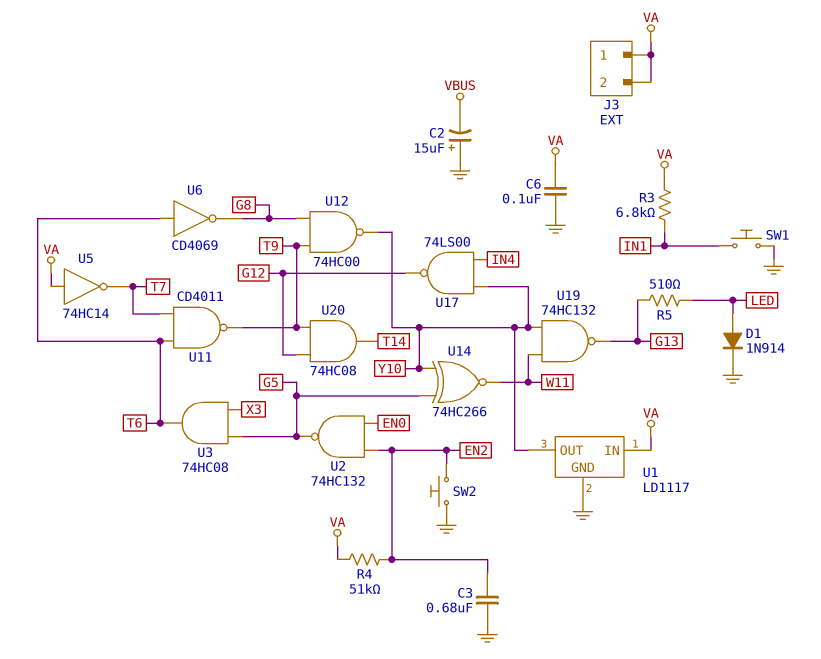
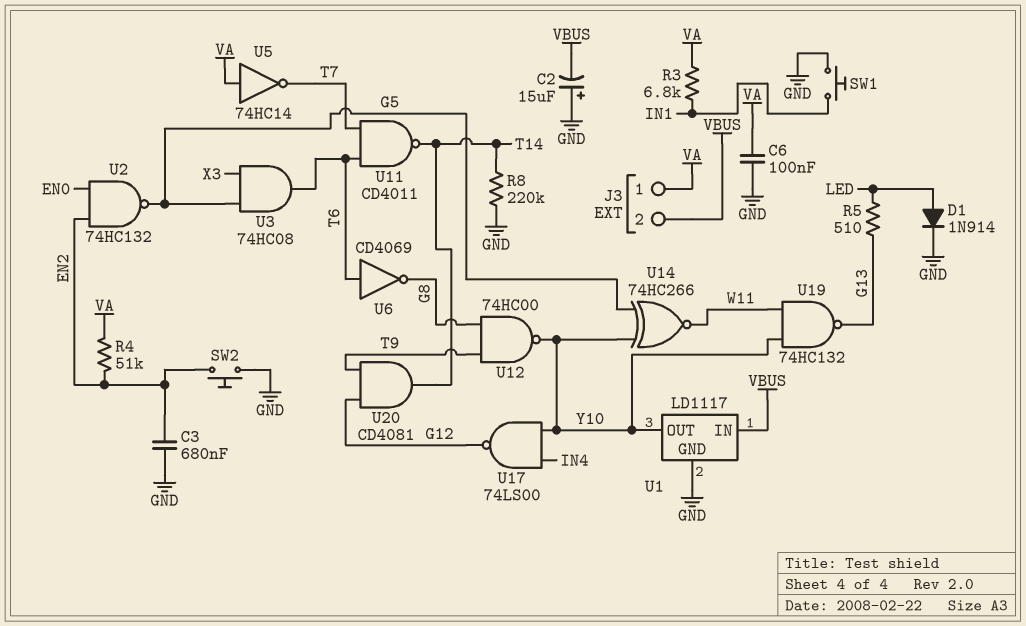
J3 pin 2: VA -> VBUS
R8: none -> 220k (GND, T14)
U1 pin IN: VA -> VBUS
U11: NAND CD4011 (in T6, in T7, out T9) -> NAND CD4011 (in T6, in T7, out T14)
U20: AND 74HC08 (in G12, in T9, out T14) -> AND CD4081 (in G12, in T9, out T14)

